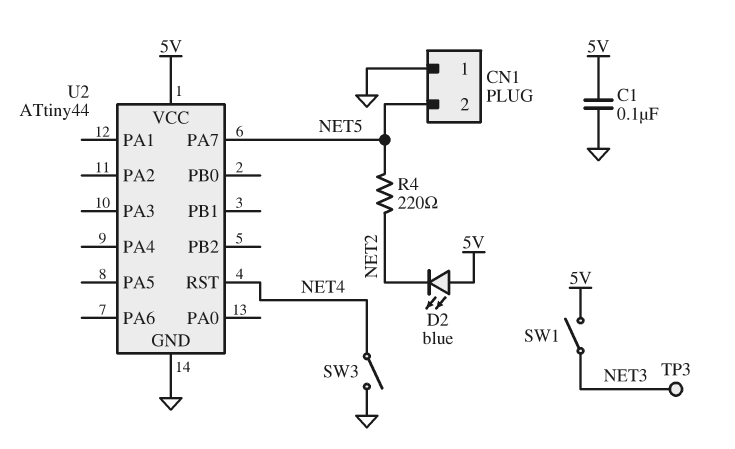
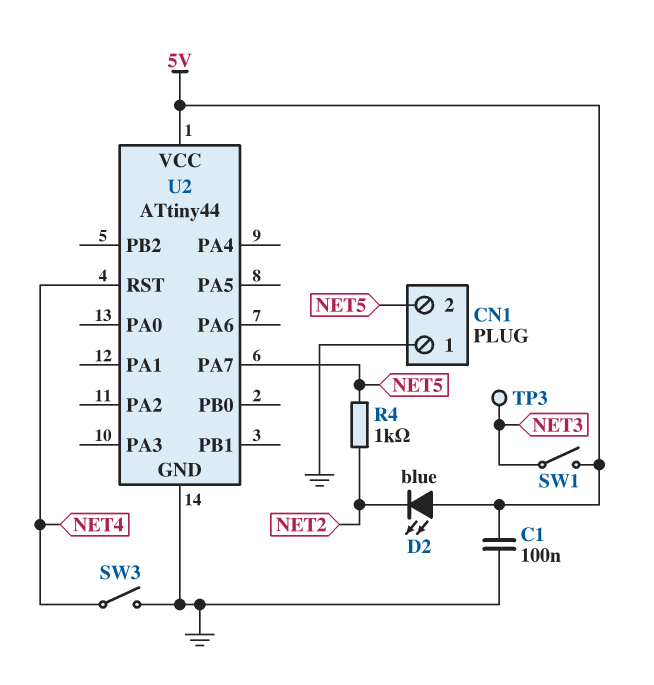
R4: 220 (NET2, NET5) -> 1k (NET2, NET5)

